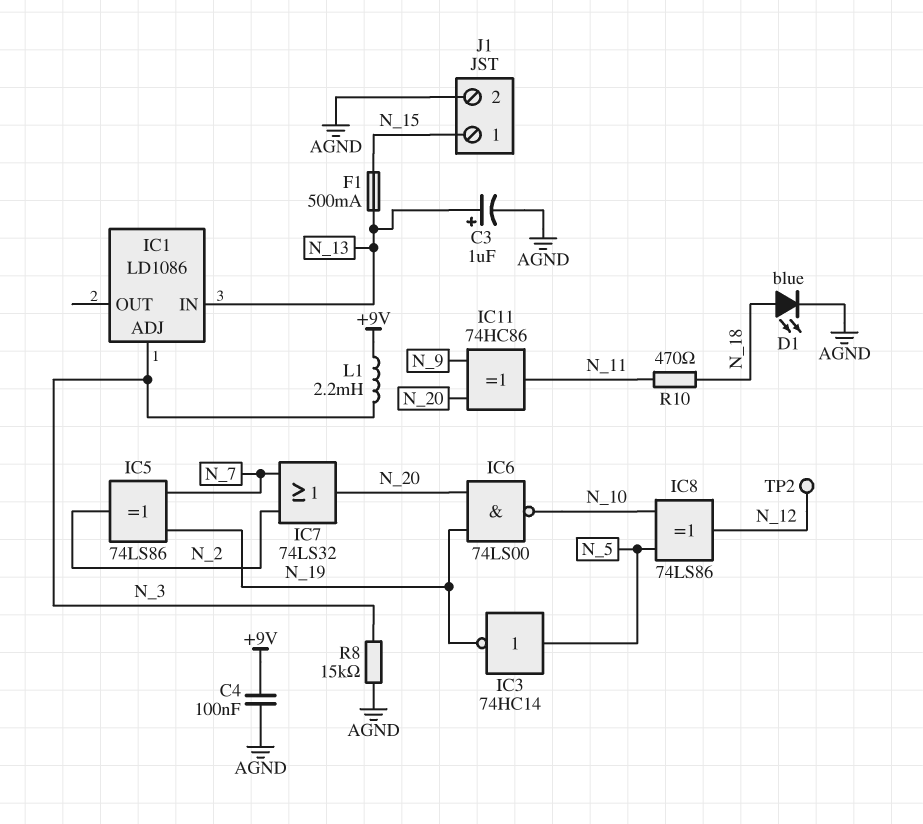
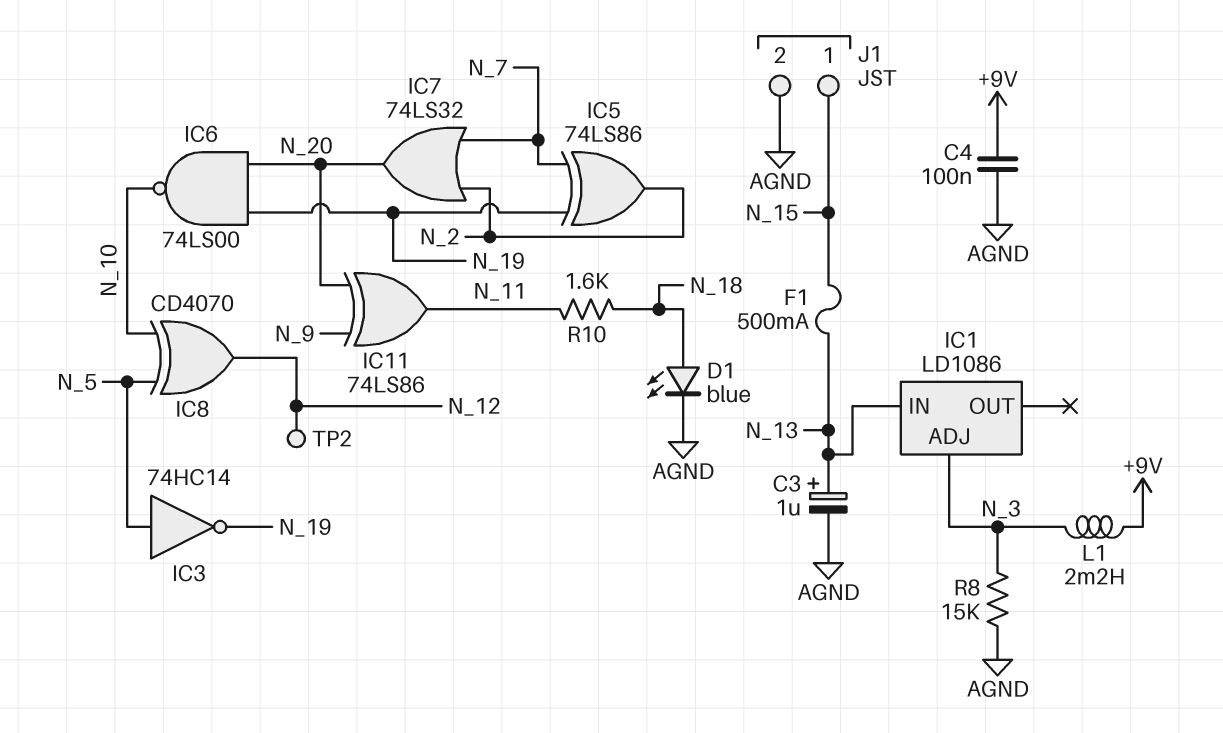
IC8: XOR 74LS86 (in N_5, in N_10, out N_12) -> XOR CD4070 (in N_5, in N_10, out N_12)
IC11: XOR 74HC86 (in N_9, in N_20, out N_11) -> XOR 74LS86 (in N_9, in N_20, out N_11)
R10: 470 (N_11, N_18) -> 1.6k (N_11, N_18)

